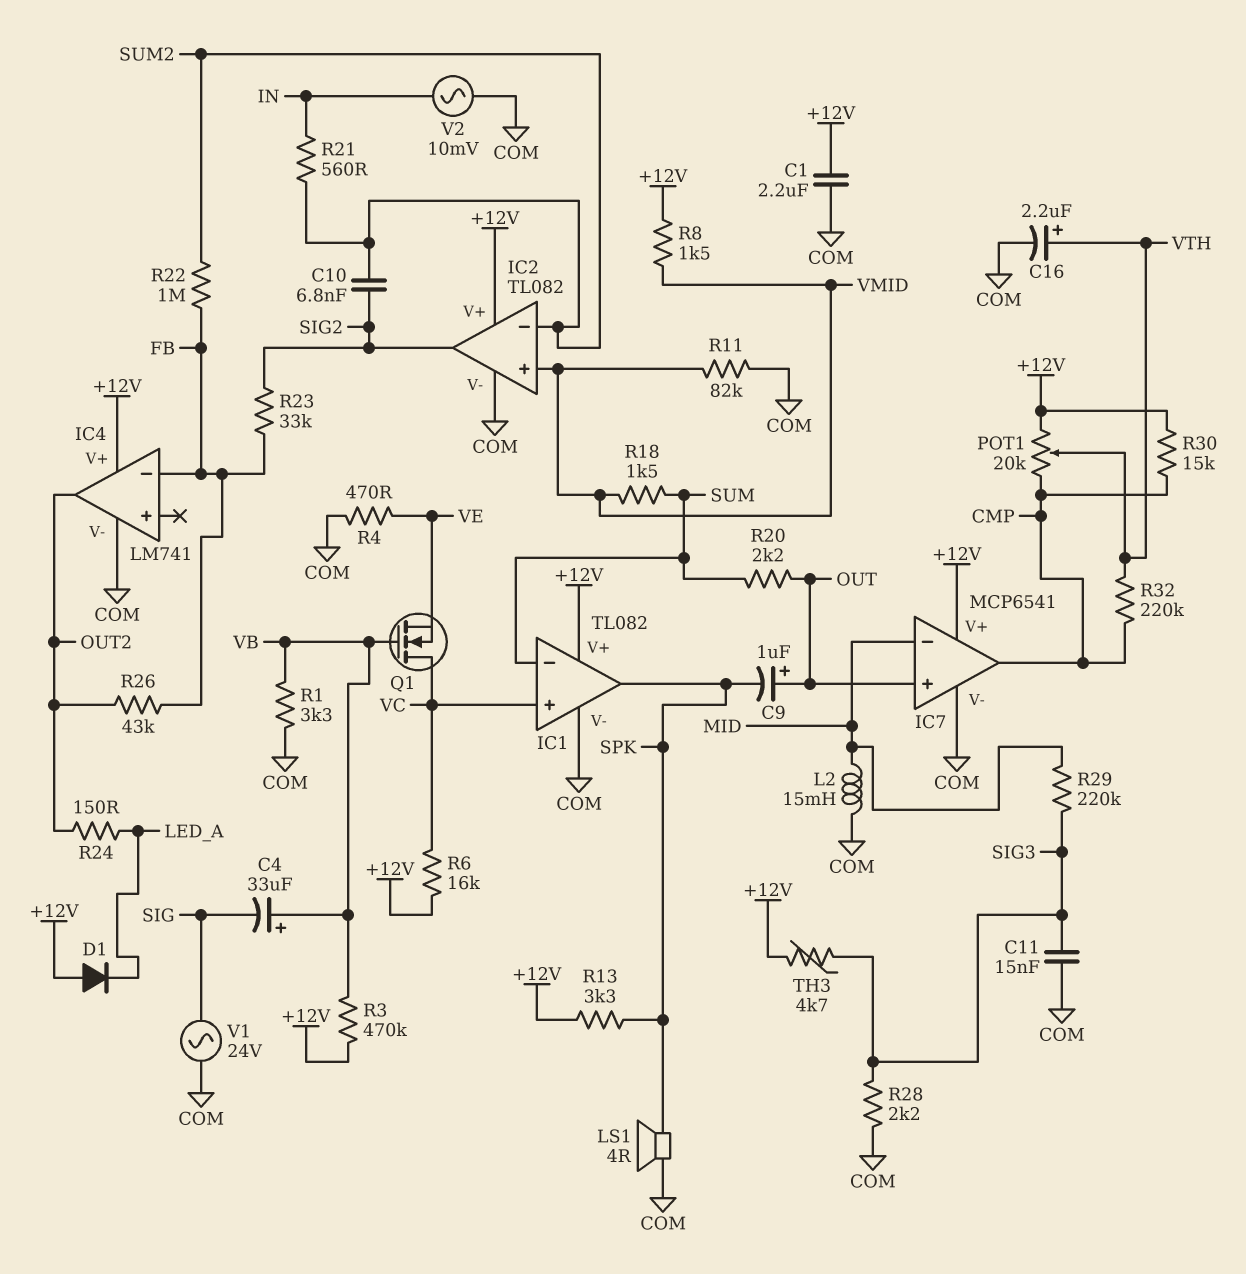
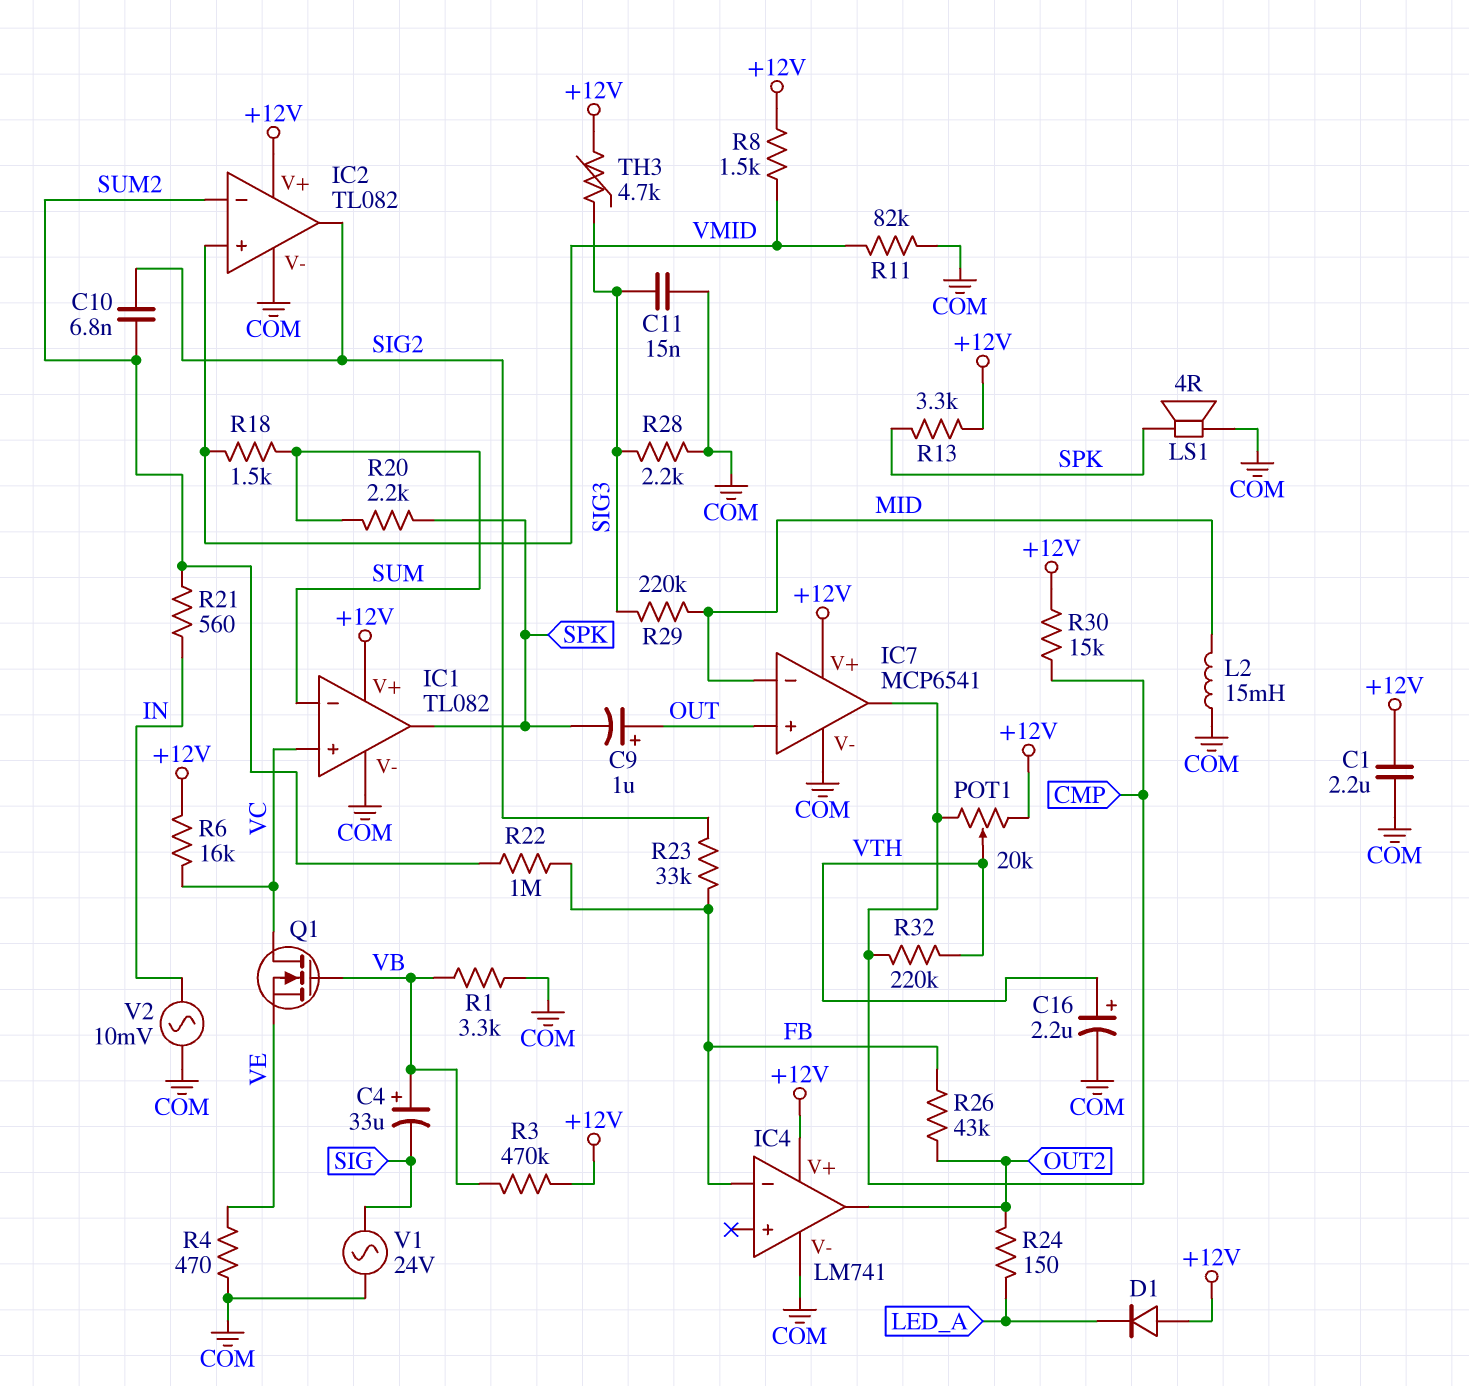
R20: 2.2k (OUT, SUM) -> 2.2k (SPK, SUM)

